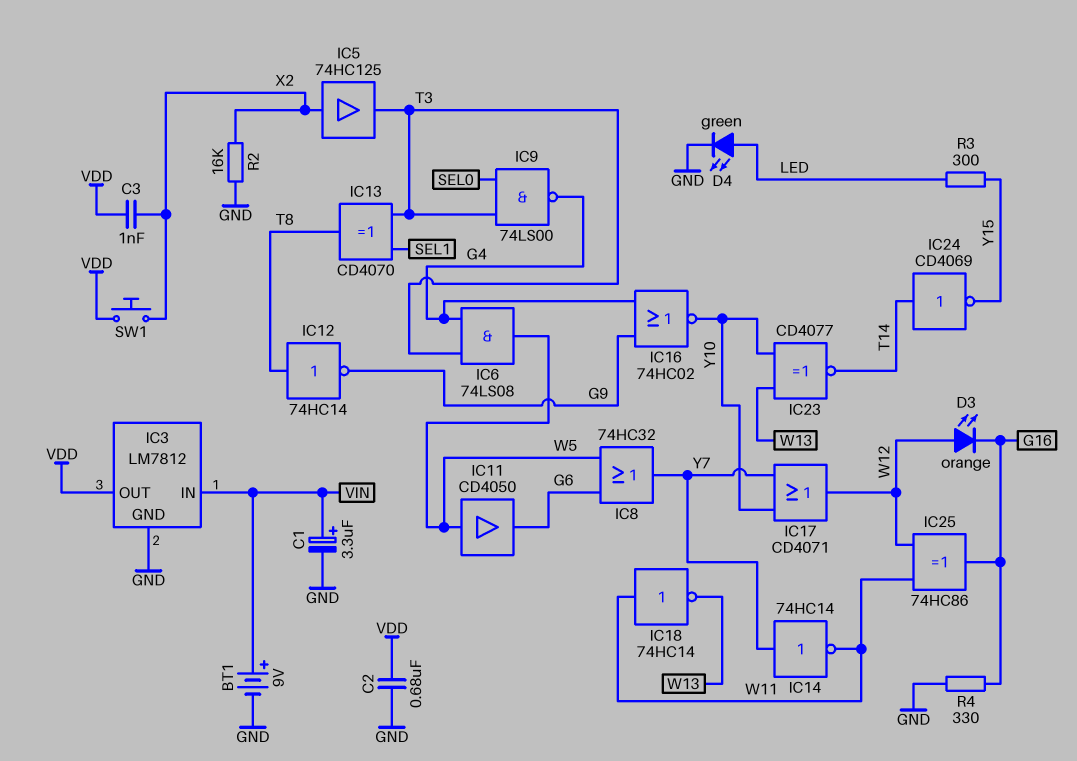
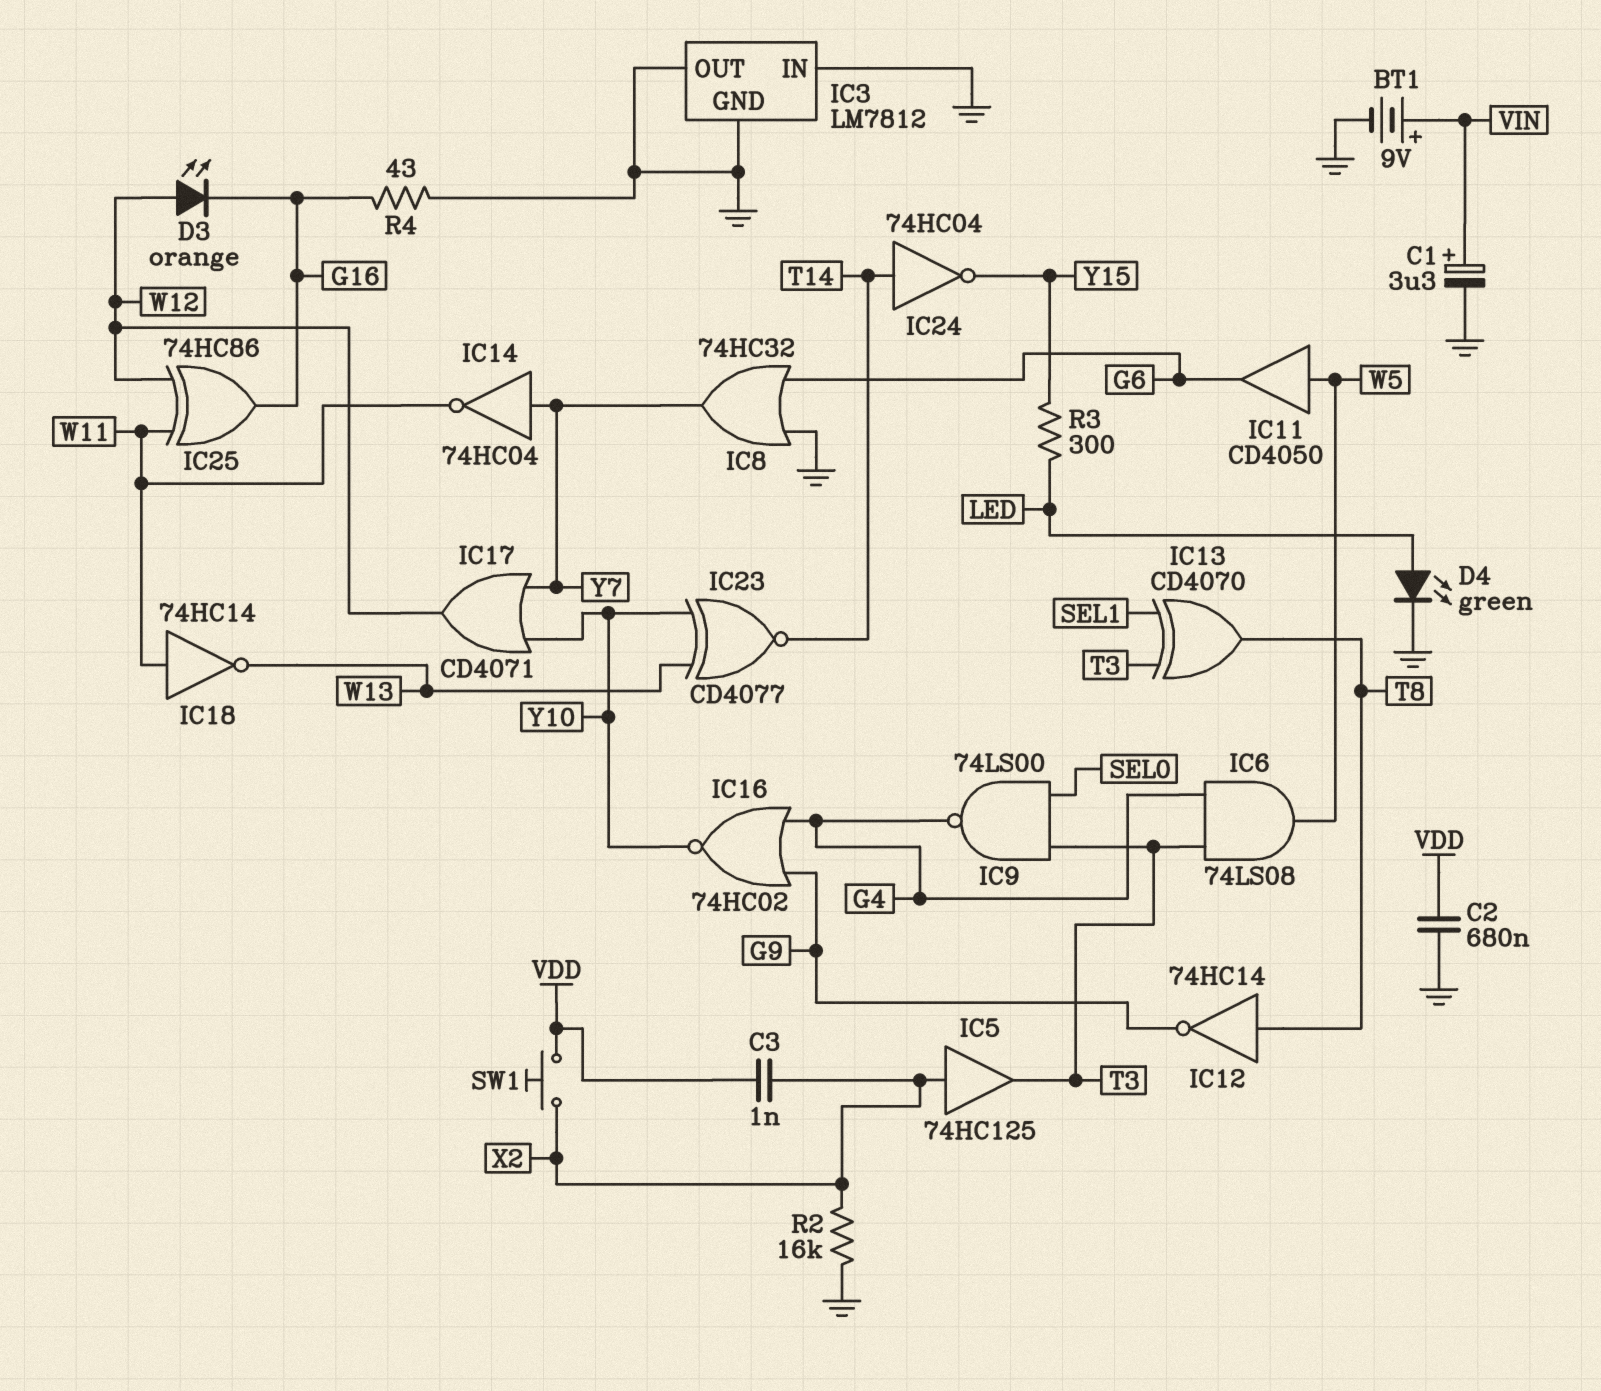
IC3 pin IN: VIN -> GND
IC3 pin OUT: VDD -> GND
IC8: OR 74HC32 (in G6, in W5, out Y7) -> OR 74HC32 (in G6, in GND, out Y7)
IC14: NOT 74HC14 (in Y7, out W11) -> NOT 74HC04 (in Y7, out W11)
IC24: NOT CD4069 (in T14, out Y15) -> NOT 74HC04 (in T14, out Y15)
R4: 330 (G16, GND) -> 43 (G16, GND)

